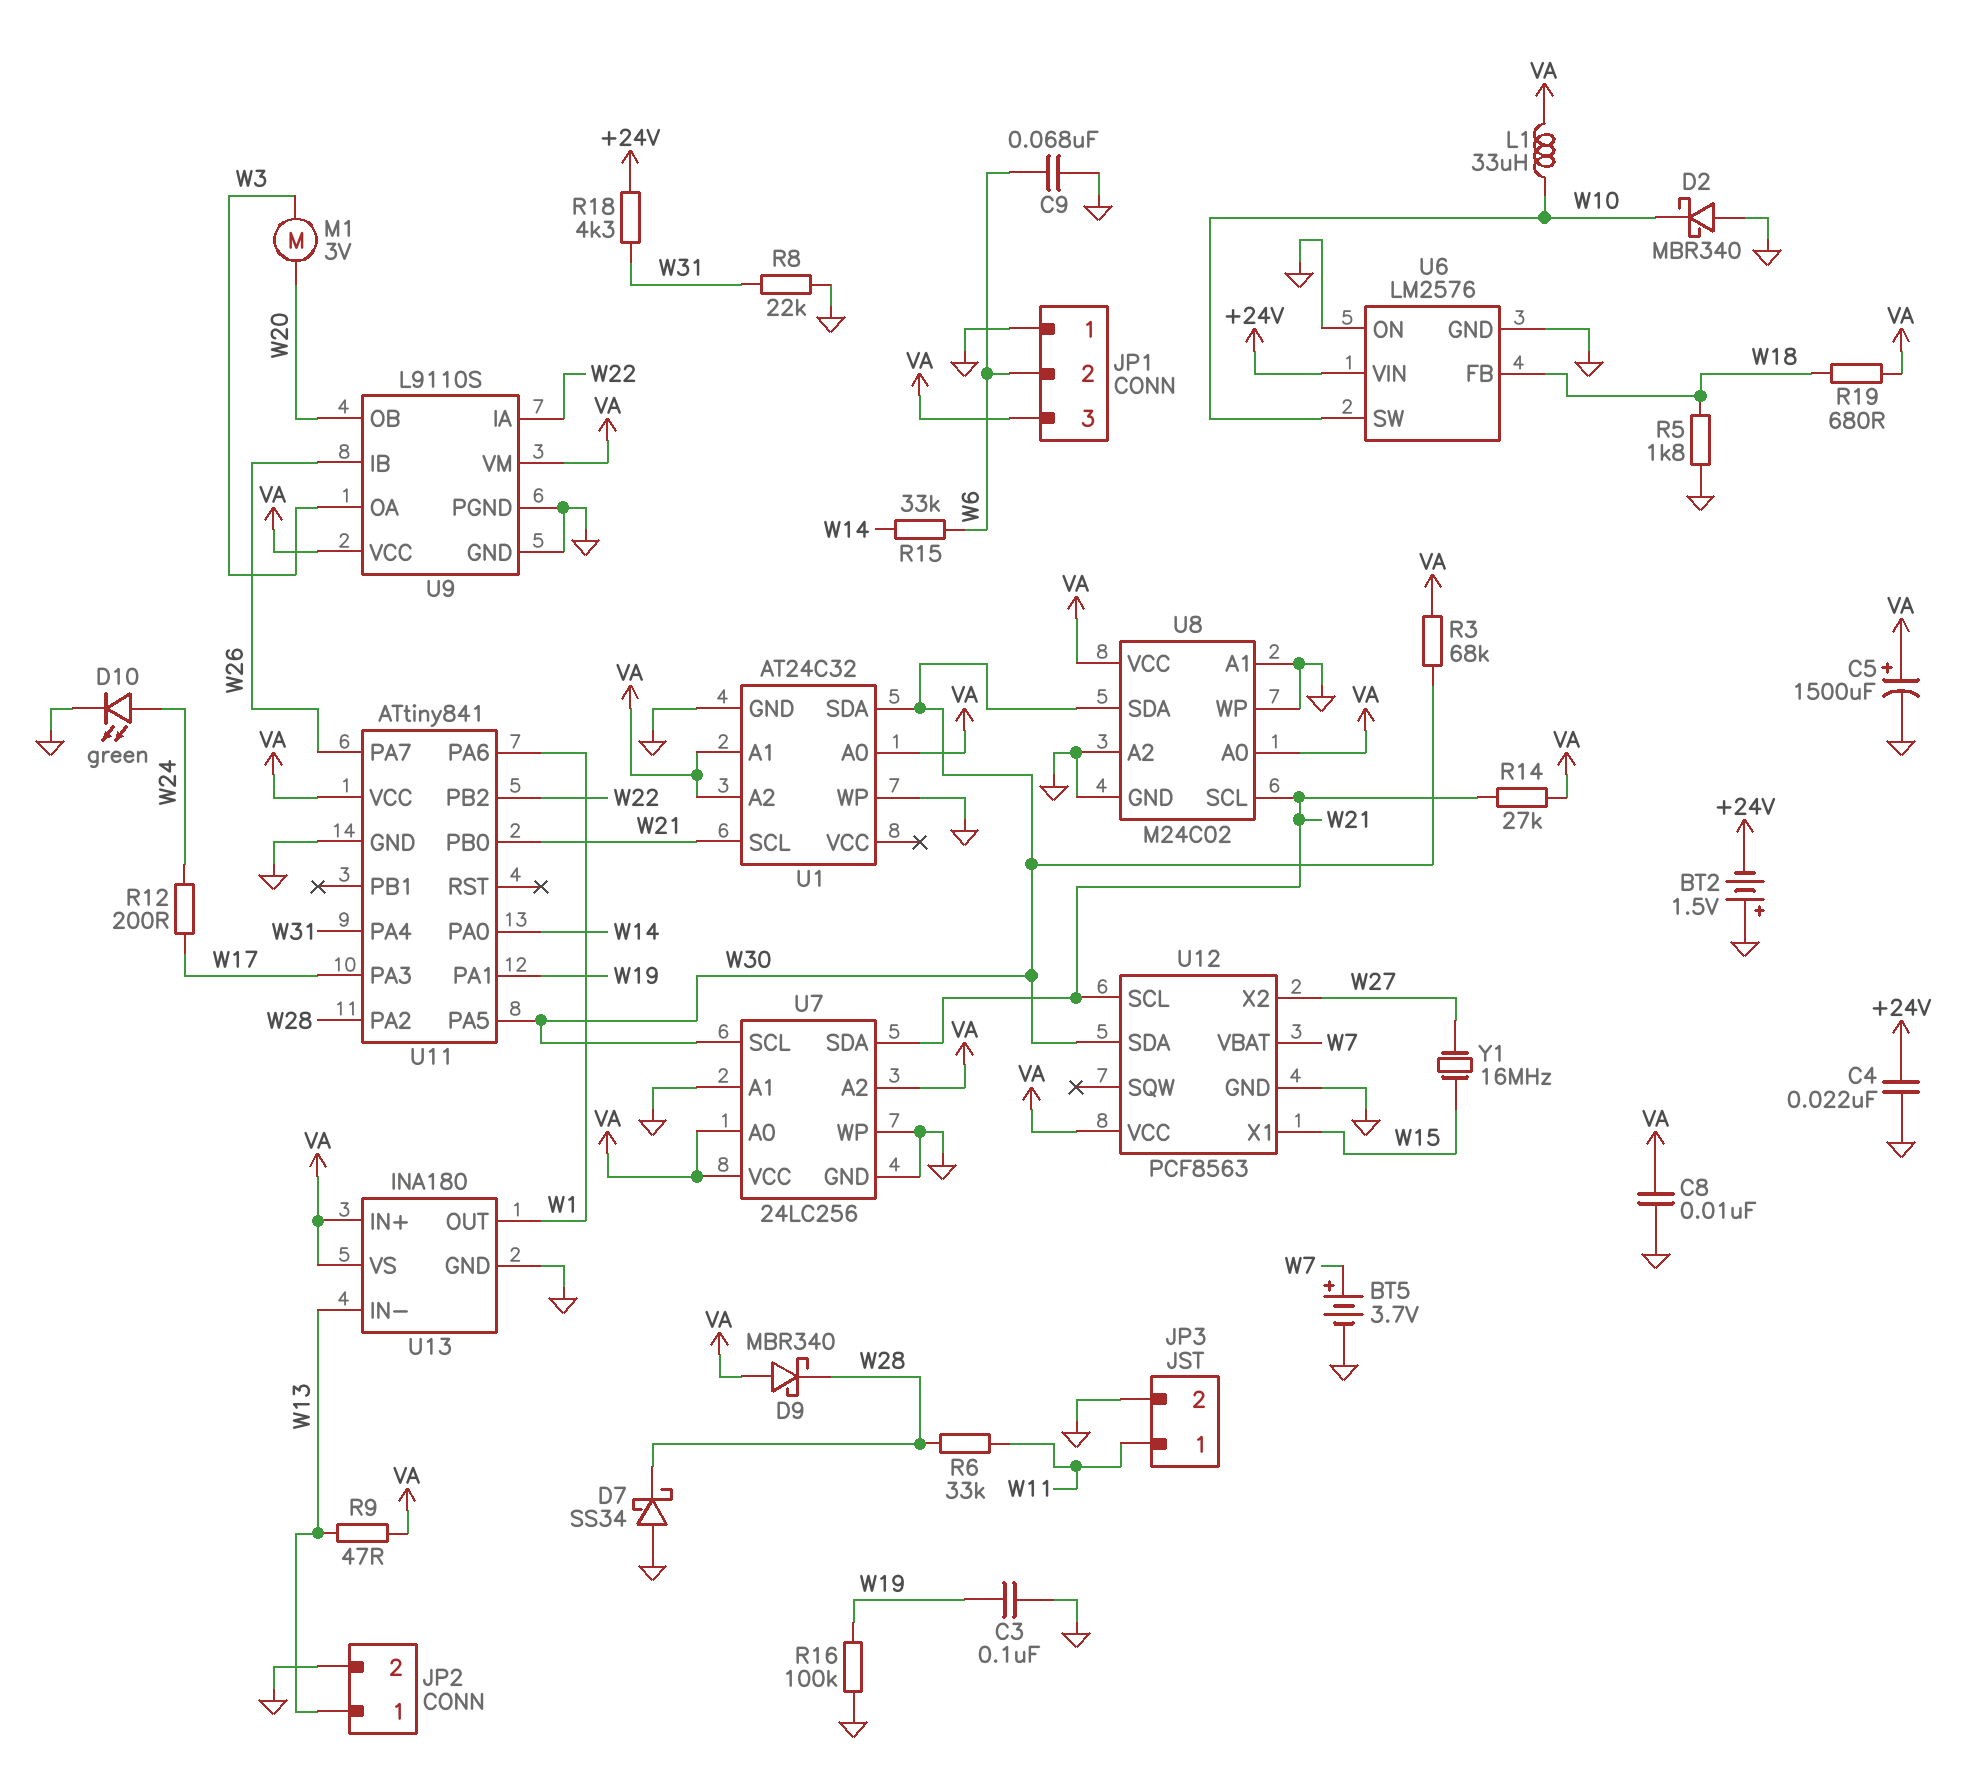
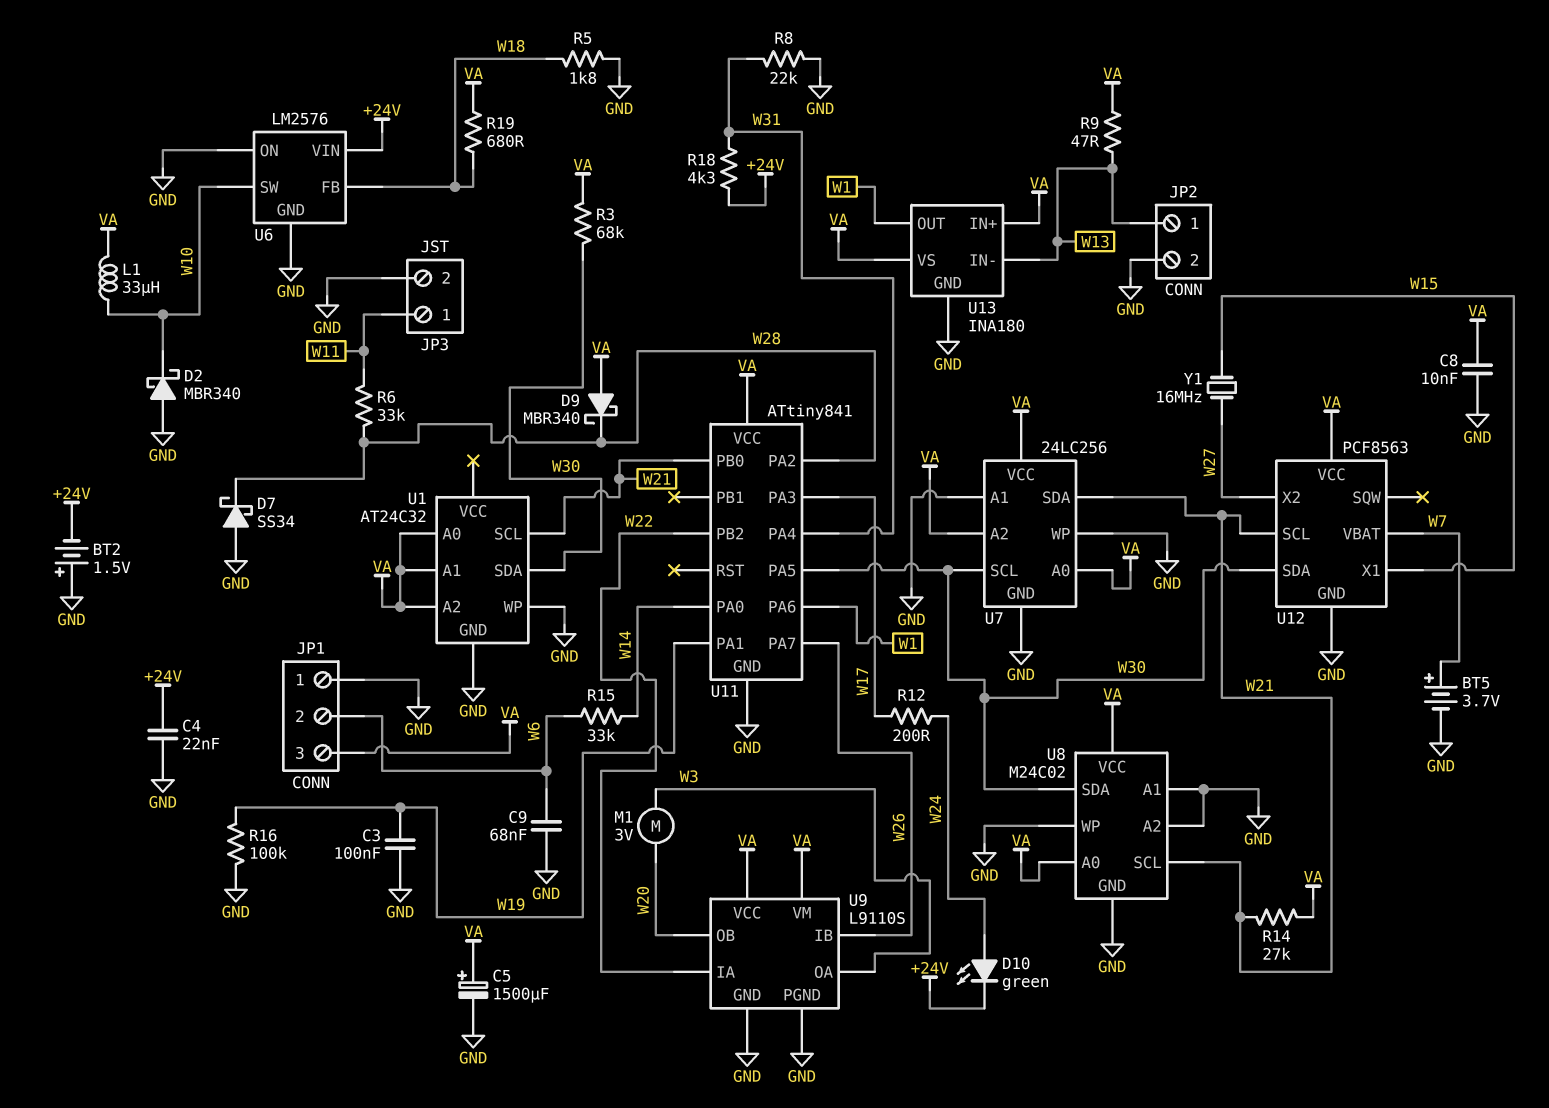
D10: LED green (A W24, K GND) -> LED green (A W24, K +24V)

